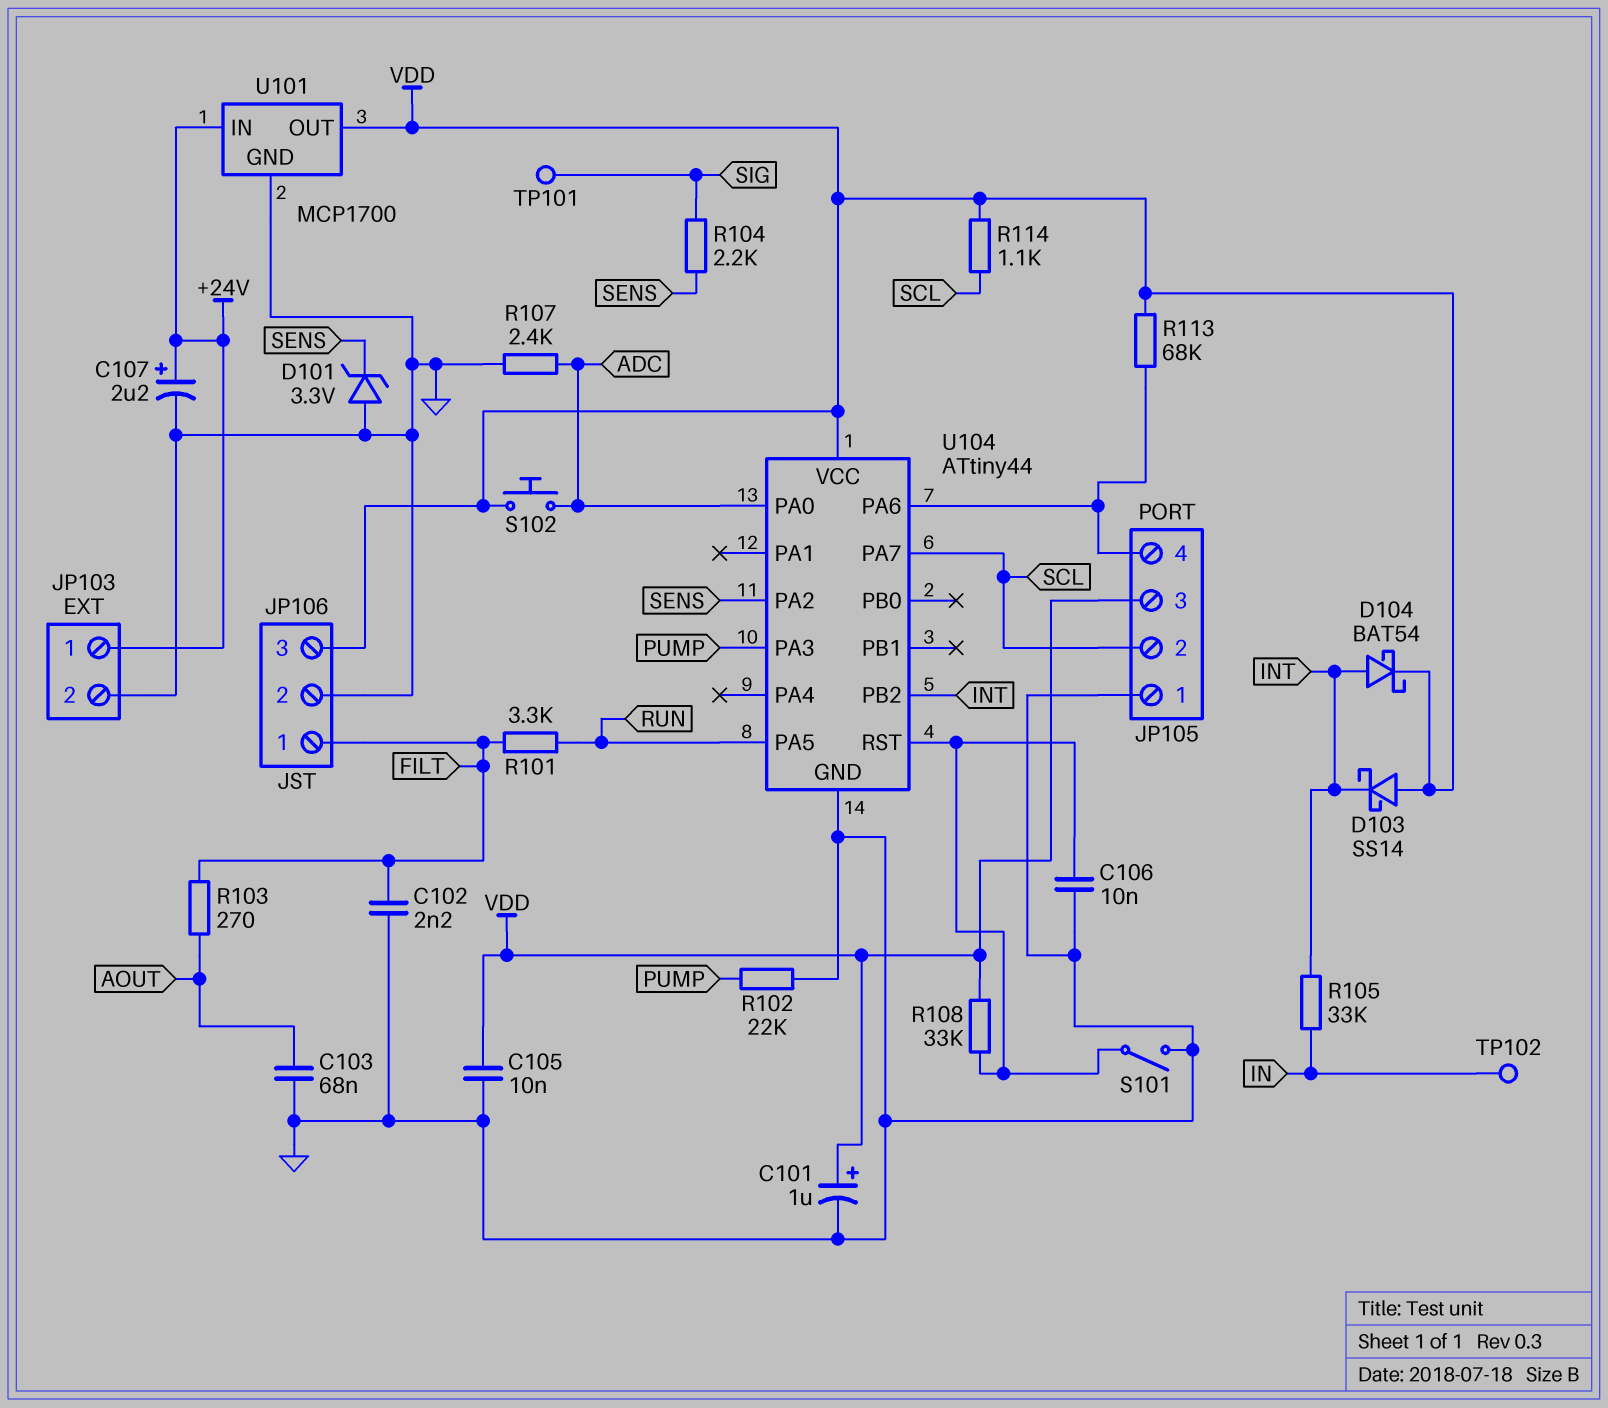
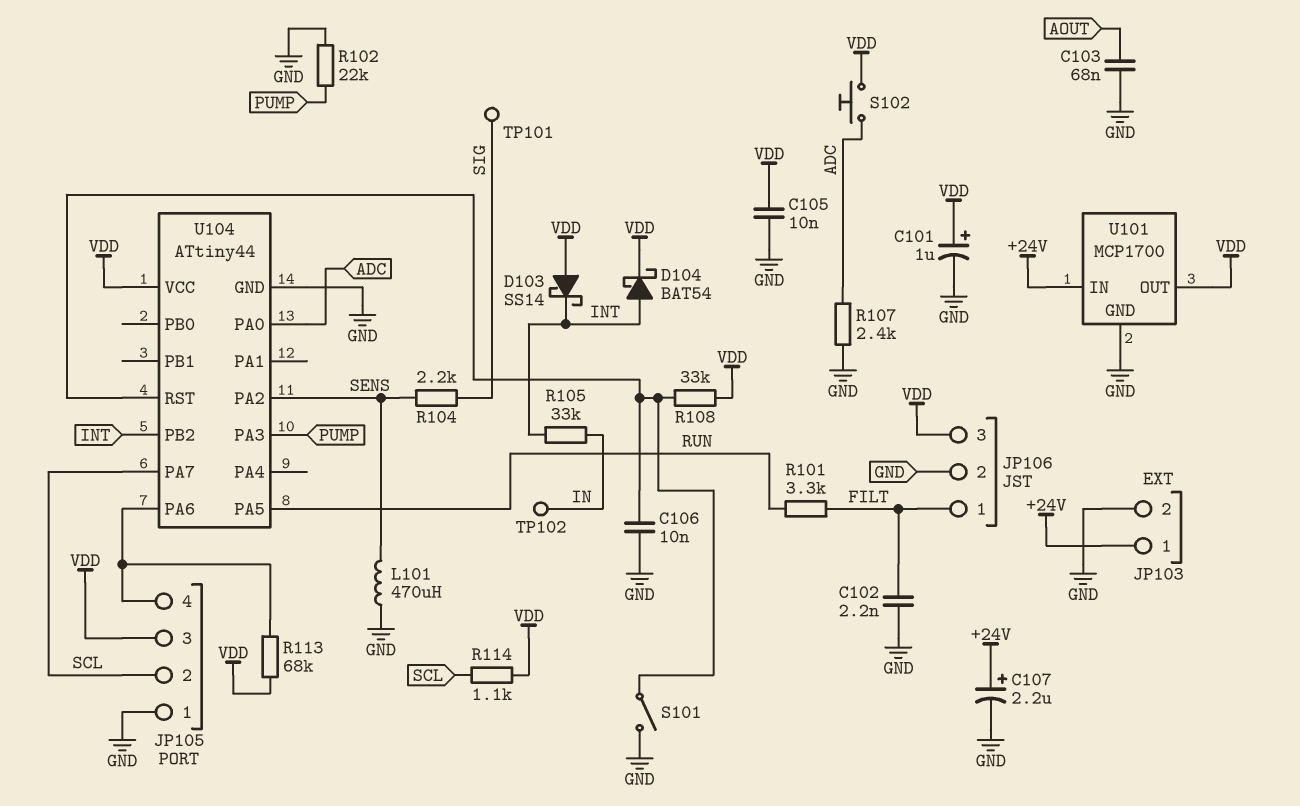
D101: zener 3.3V (A GND, K SENS) -> none
L101: none -> 470uH (GND, SENS)
R103: 270 (AOUT, FILT) -> none

